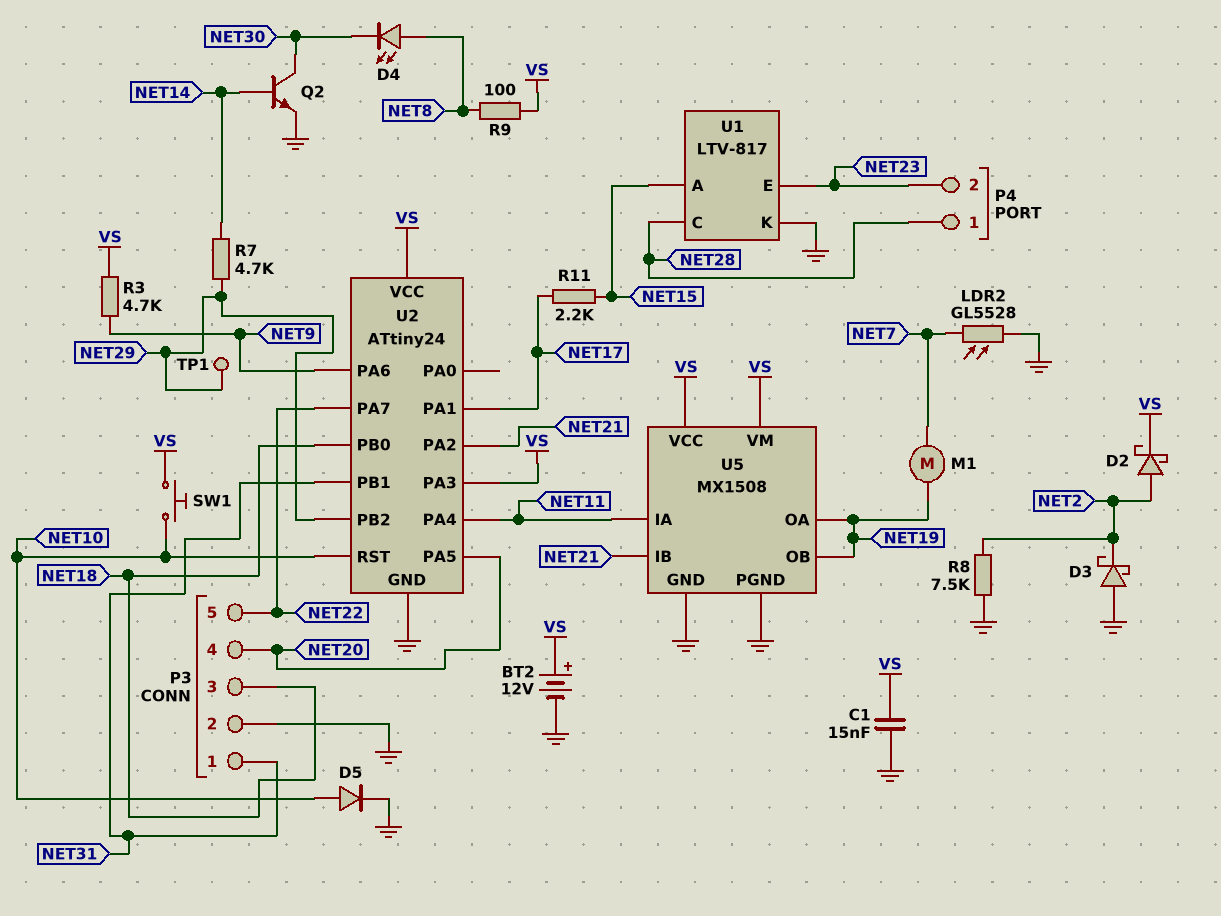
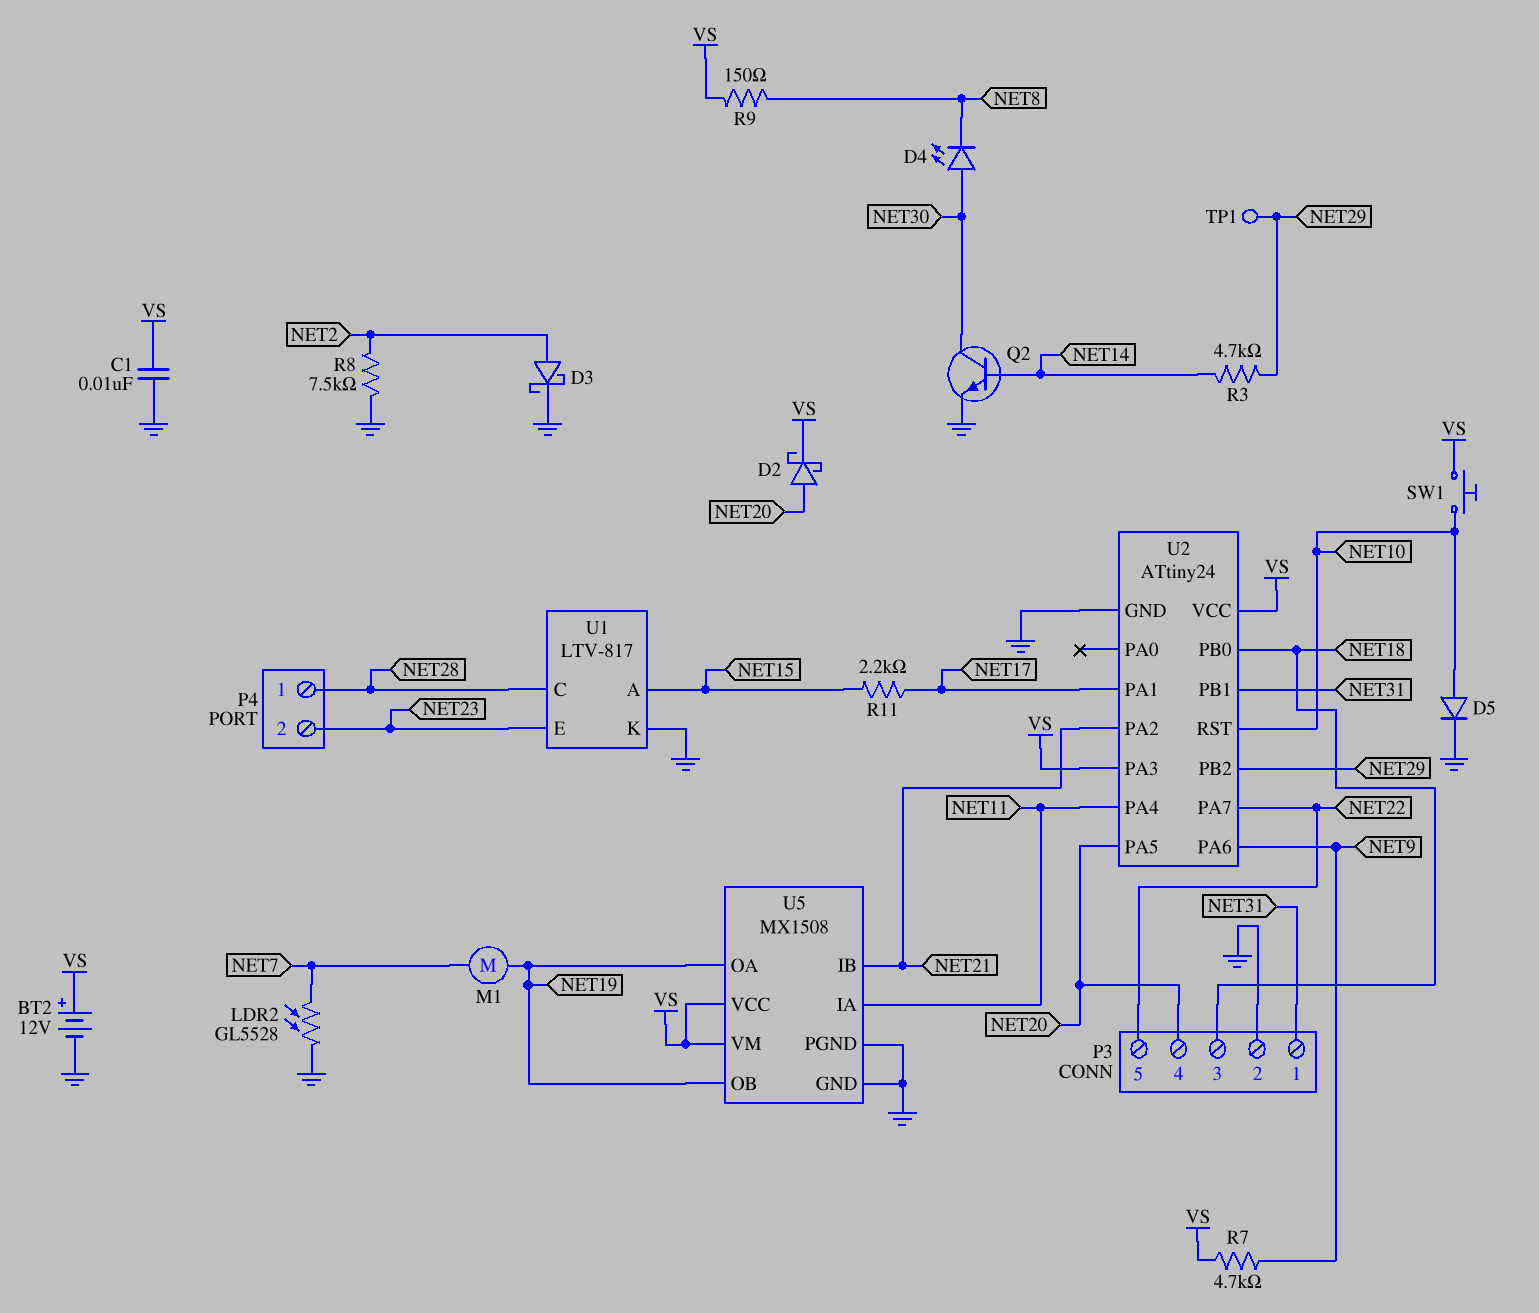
C1: 15nF (GND, VS) -> 10nF (GND, VS)
D2: schottky (A NET2, K VS) -> schottky (A NET20, K VS)
D3: schottky (A GND, K NET2) -> schottky (A NET2, K GND)
D4: LED (A NET8, K NET30) -> LED (A NET30, K NET8)
R3: 4.7k (NET9, VS) -> 4.7k (NET14, NET29)
R7: 4.7k (NET14, NET29) -> 4.7k (NET9, VS)
R9: 100 (NET8, VS) -> 150 (NET8, VS)

